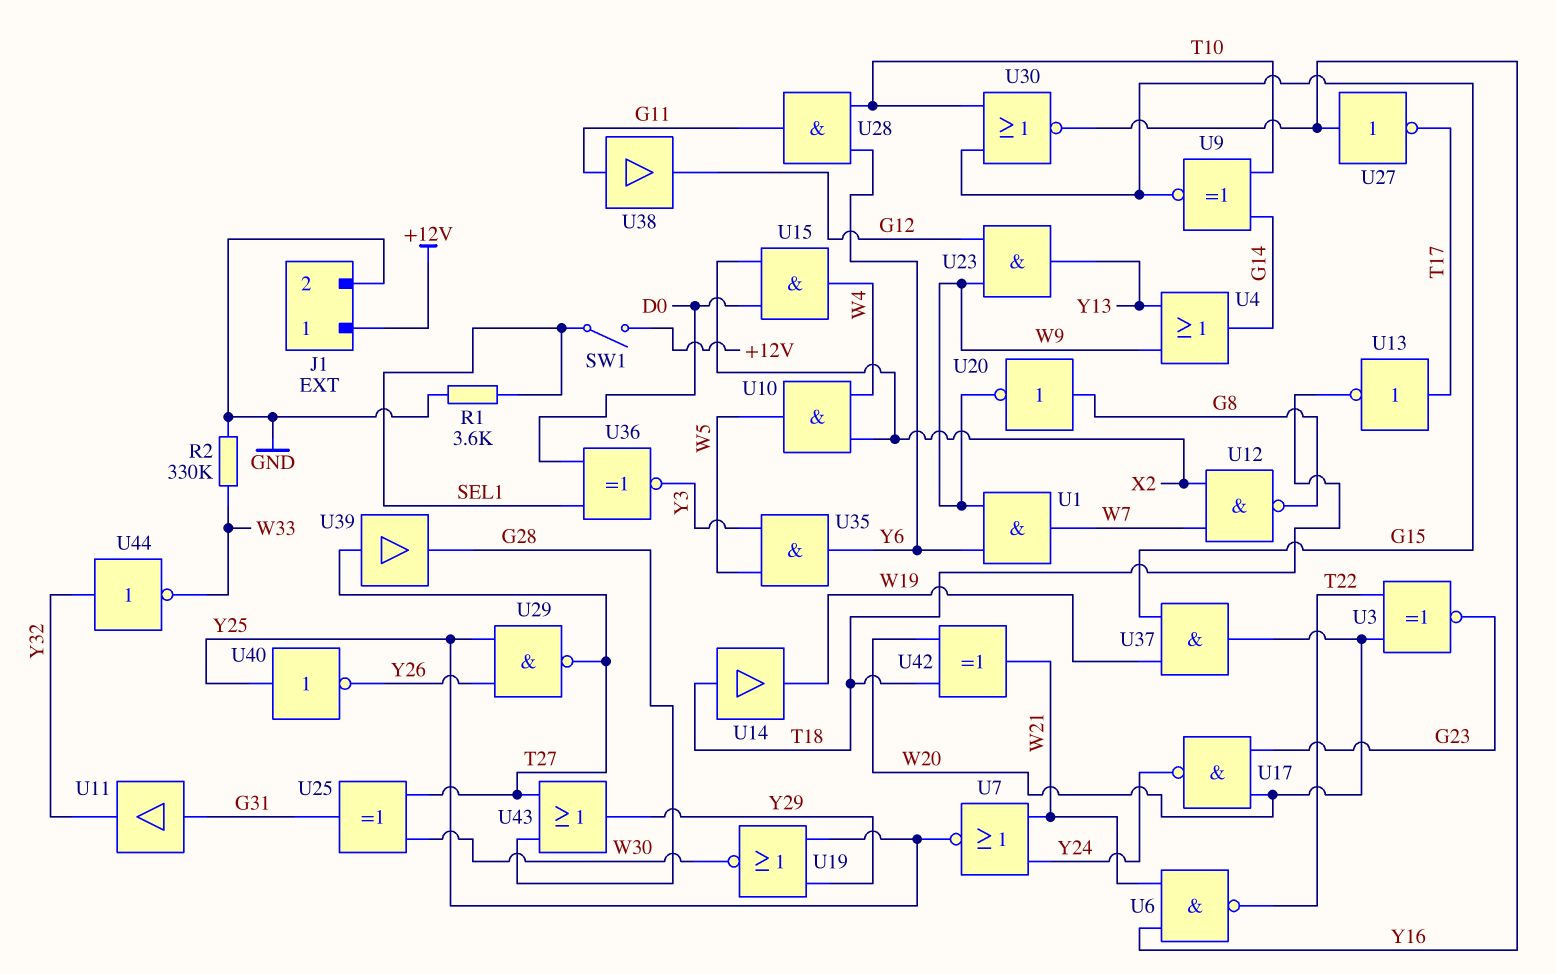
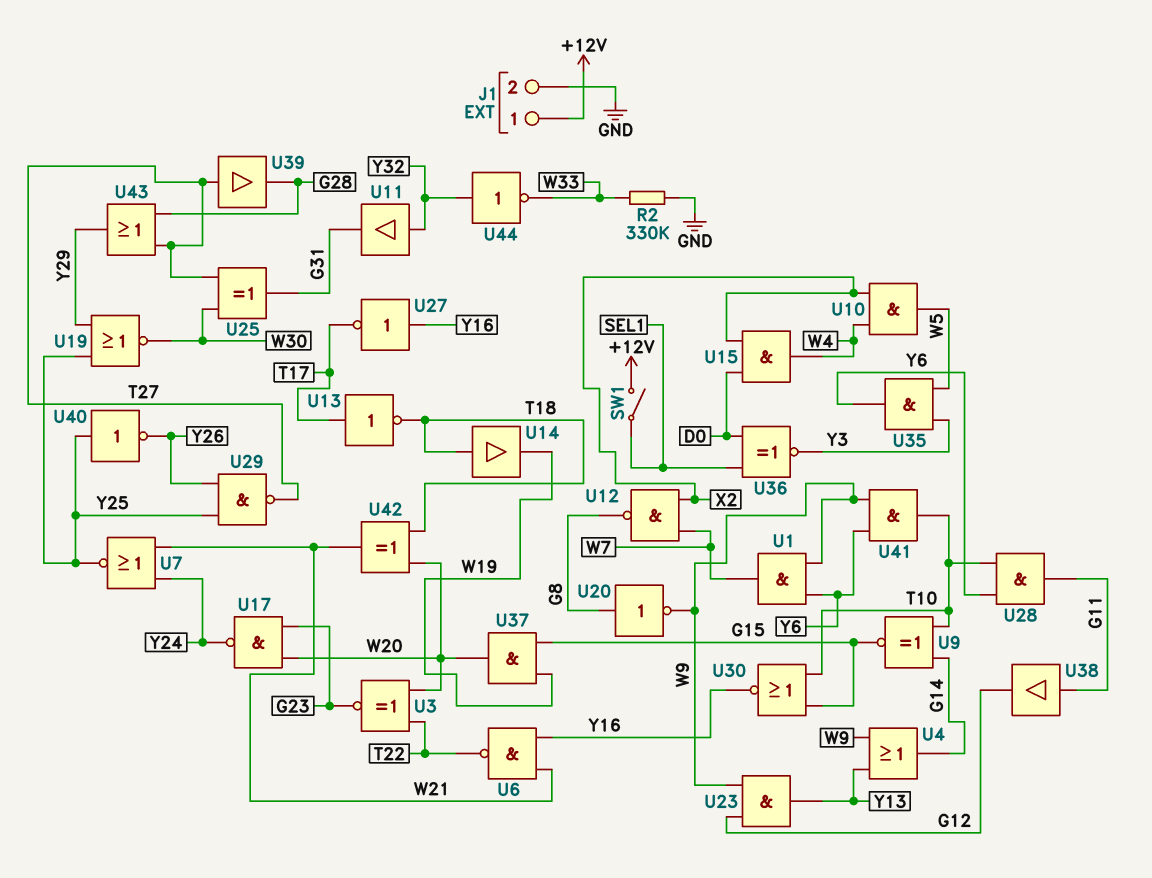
R1: 3.6k (GND, SEL1) -> none
U11: buffer (in G31, out Y32) -> buffer (in Y32, out G31)
U41: none -> AND (in W9, in Y6, out T10)

